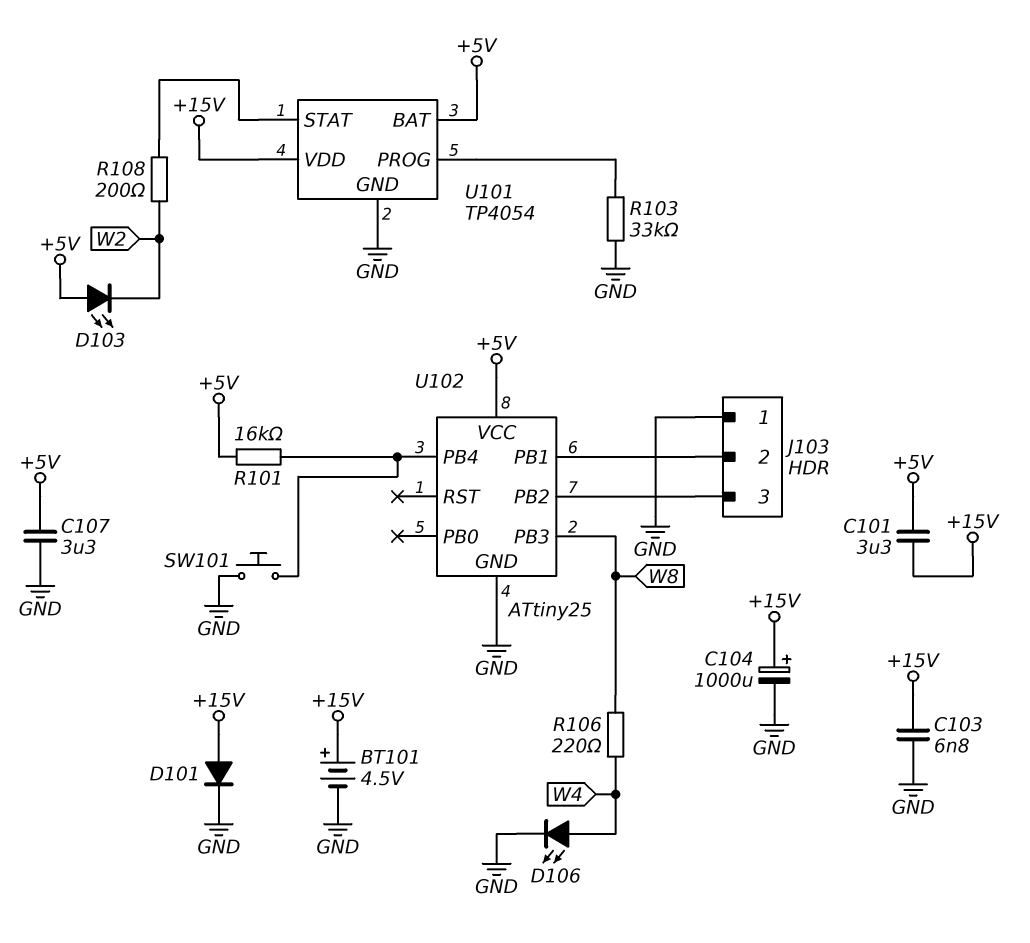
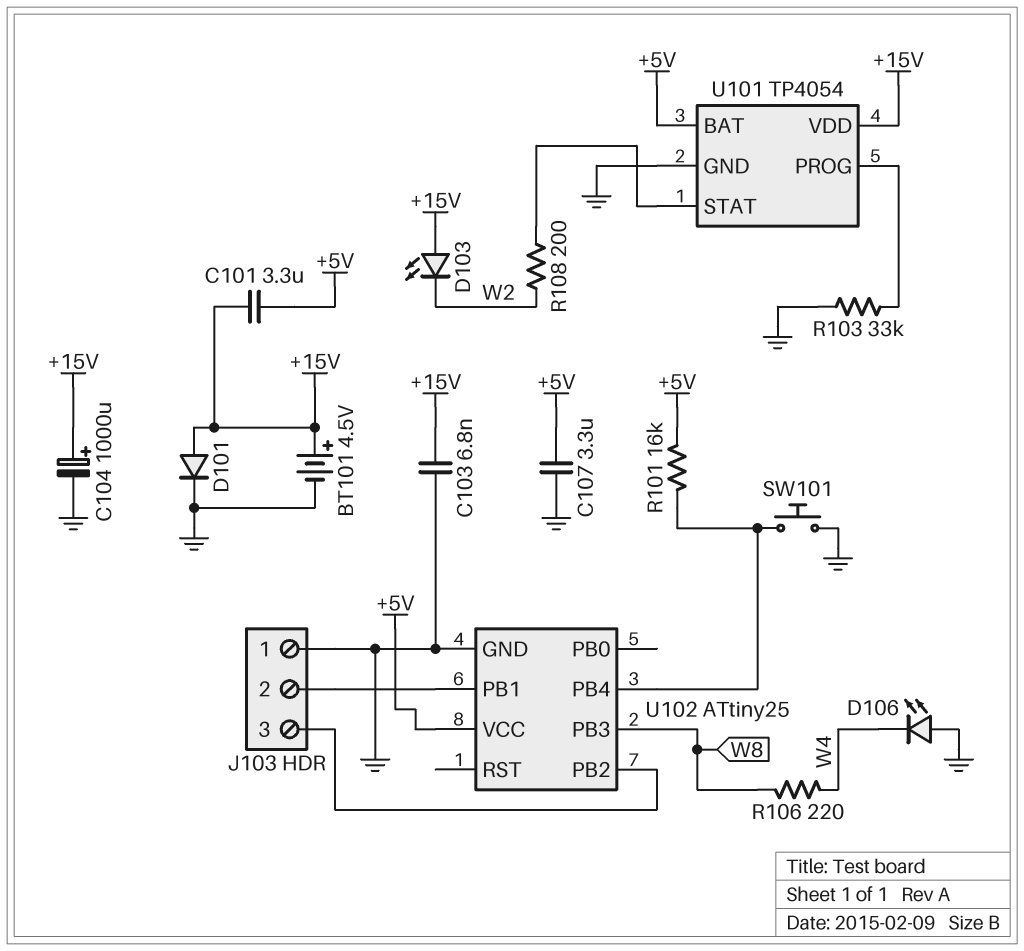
D103: LED (A +5V, K W2) -> LED (A +15V, K W2)
D106: LED (A W4, K GND) -> LED (A GND, K W4)

